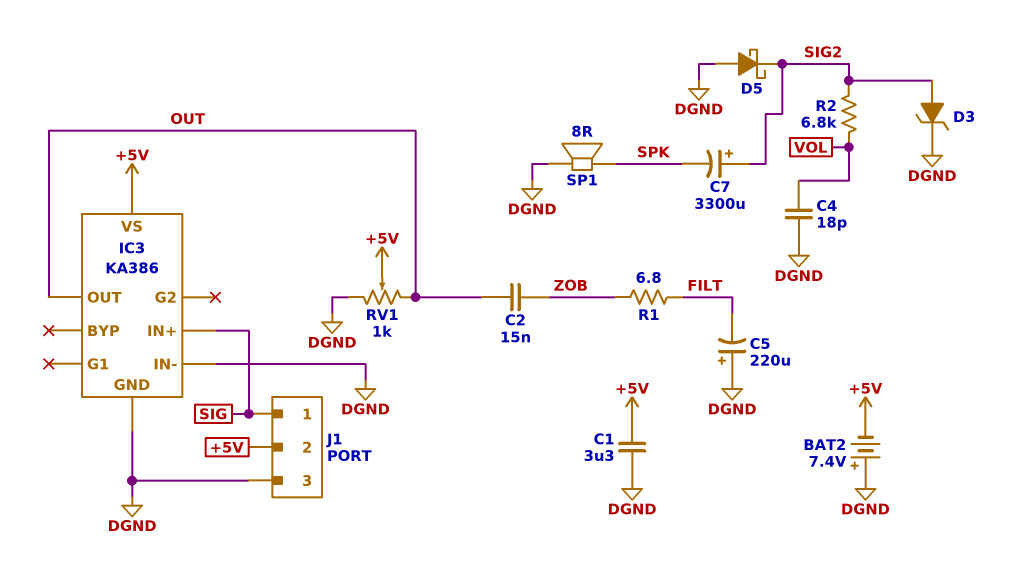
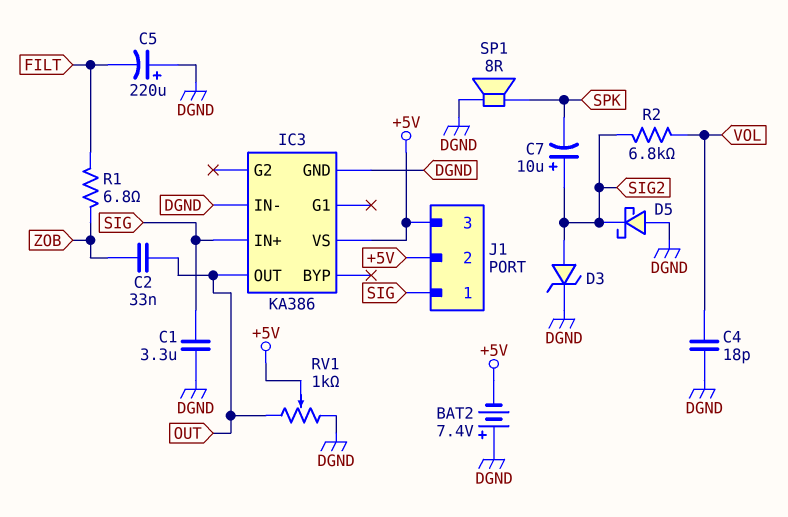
C1: 3.3uF (+5V, DGND) -> 3.3uF (DGND, SIG)
C2: 15nF (OUT, ZOB) -> 33nF (OUT, ZOB)
C7: 3300uF (plus SIG2, minus SPK) -> 10uF (plus SIG2, minus SPK)
J1 pin 3: DGND -> +5V

